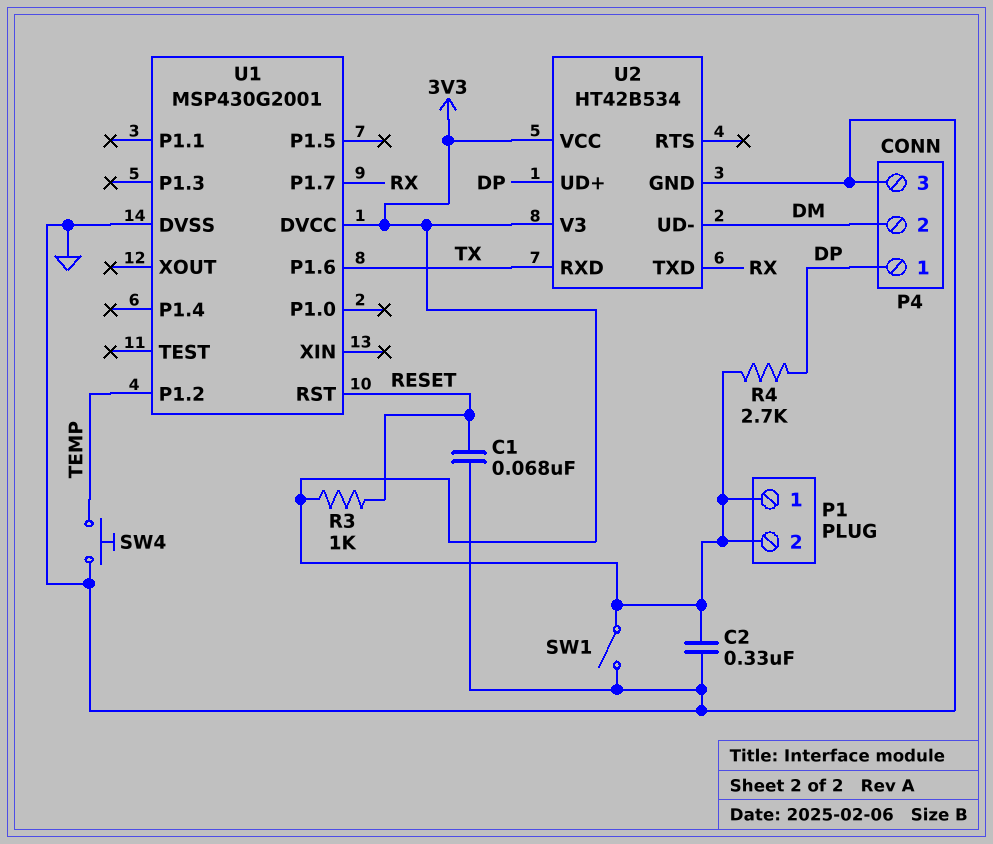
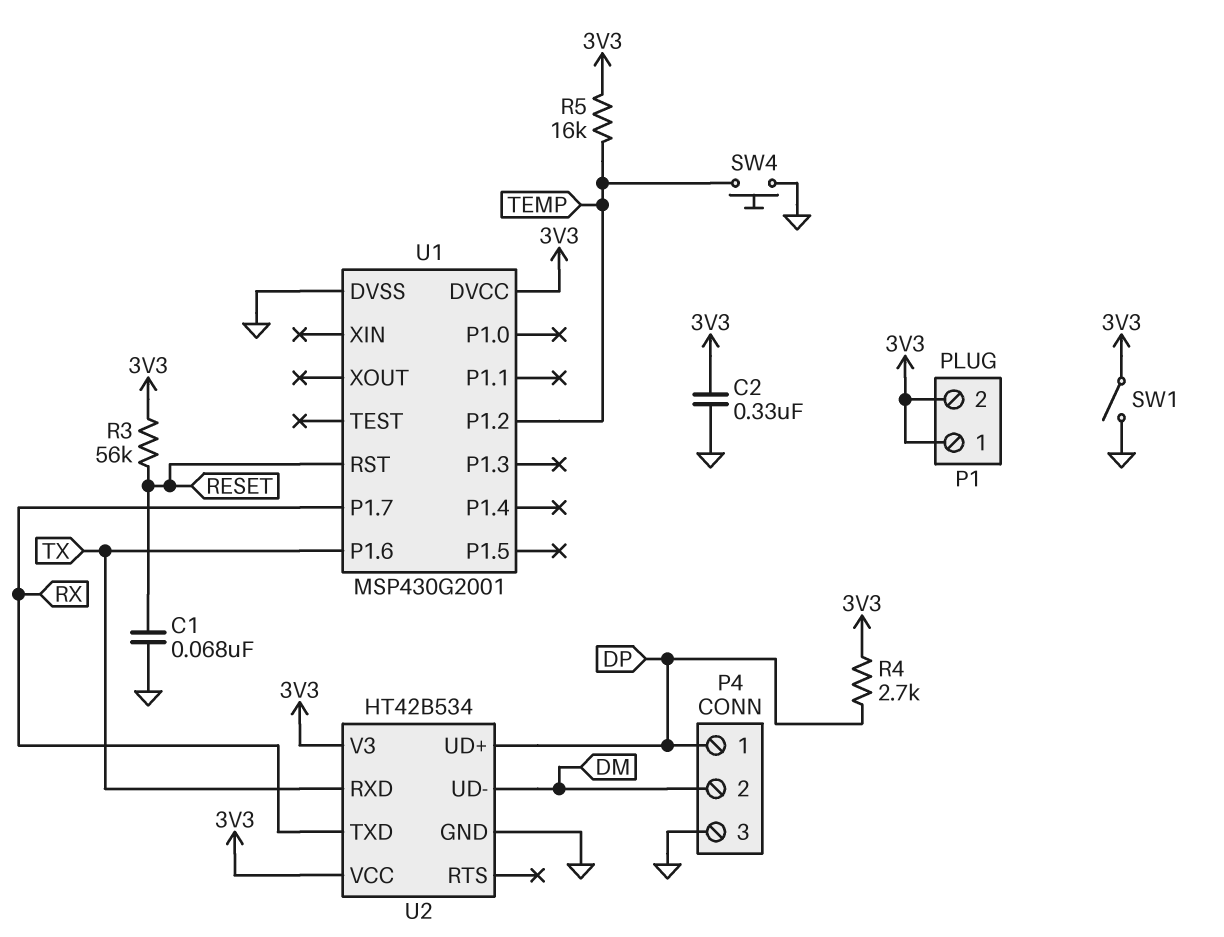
R3: 1k (3V3, RESET) -> 56k (3V3, RESET)
R5: none -> 16k (3V3, TEMP)

